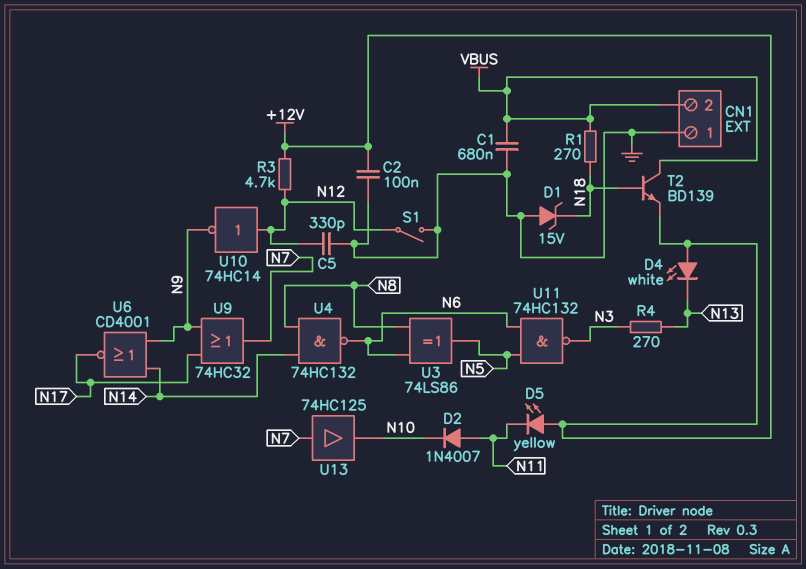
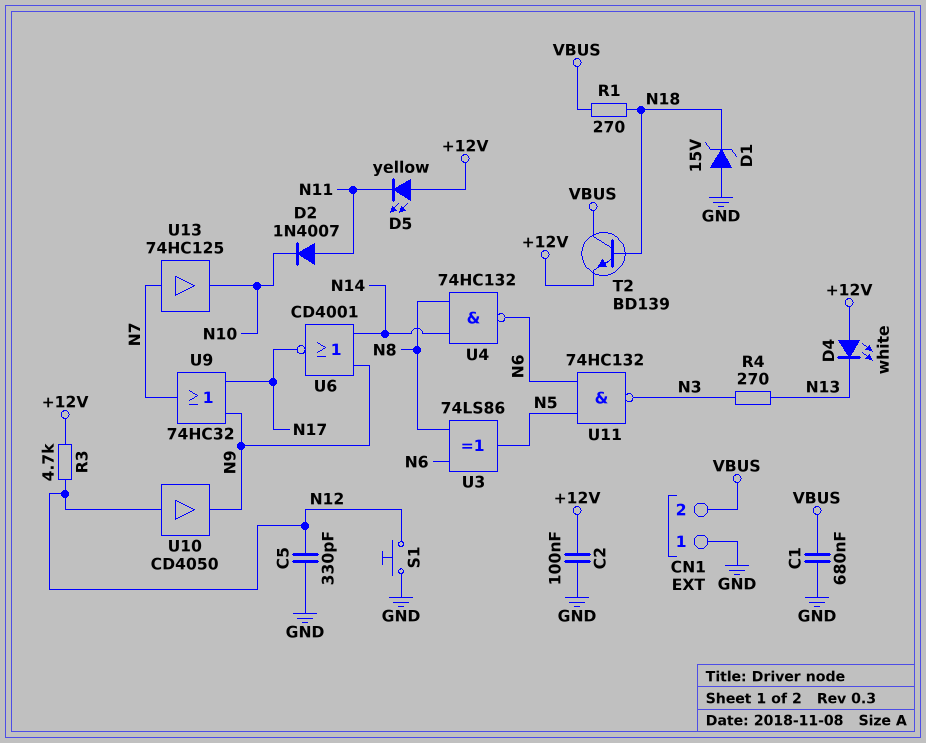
S1: switch (GND, N12) -> button (GND, N12)
U10: NOT 74HC14 (in N12, out N9) -> buffer CD4050 (in N12, out N9)

